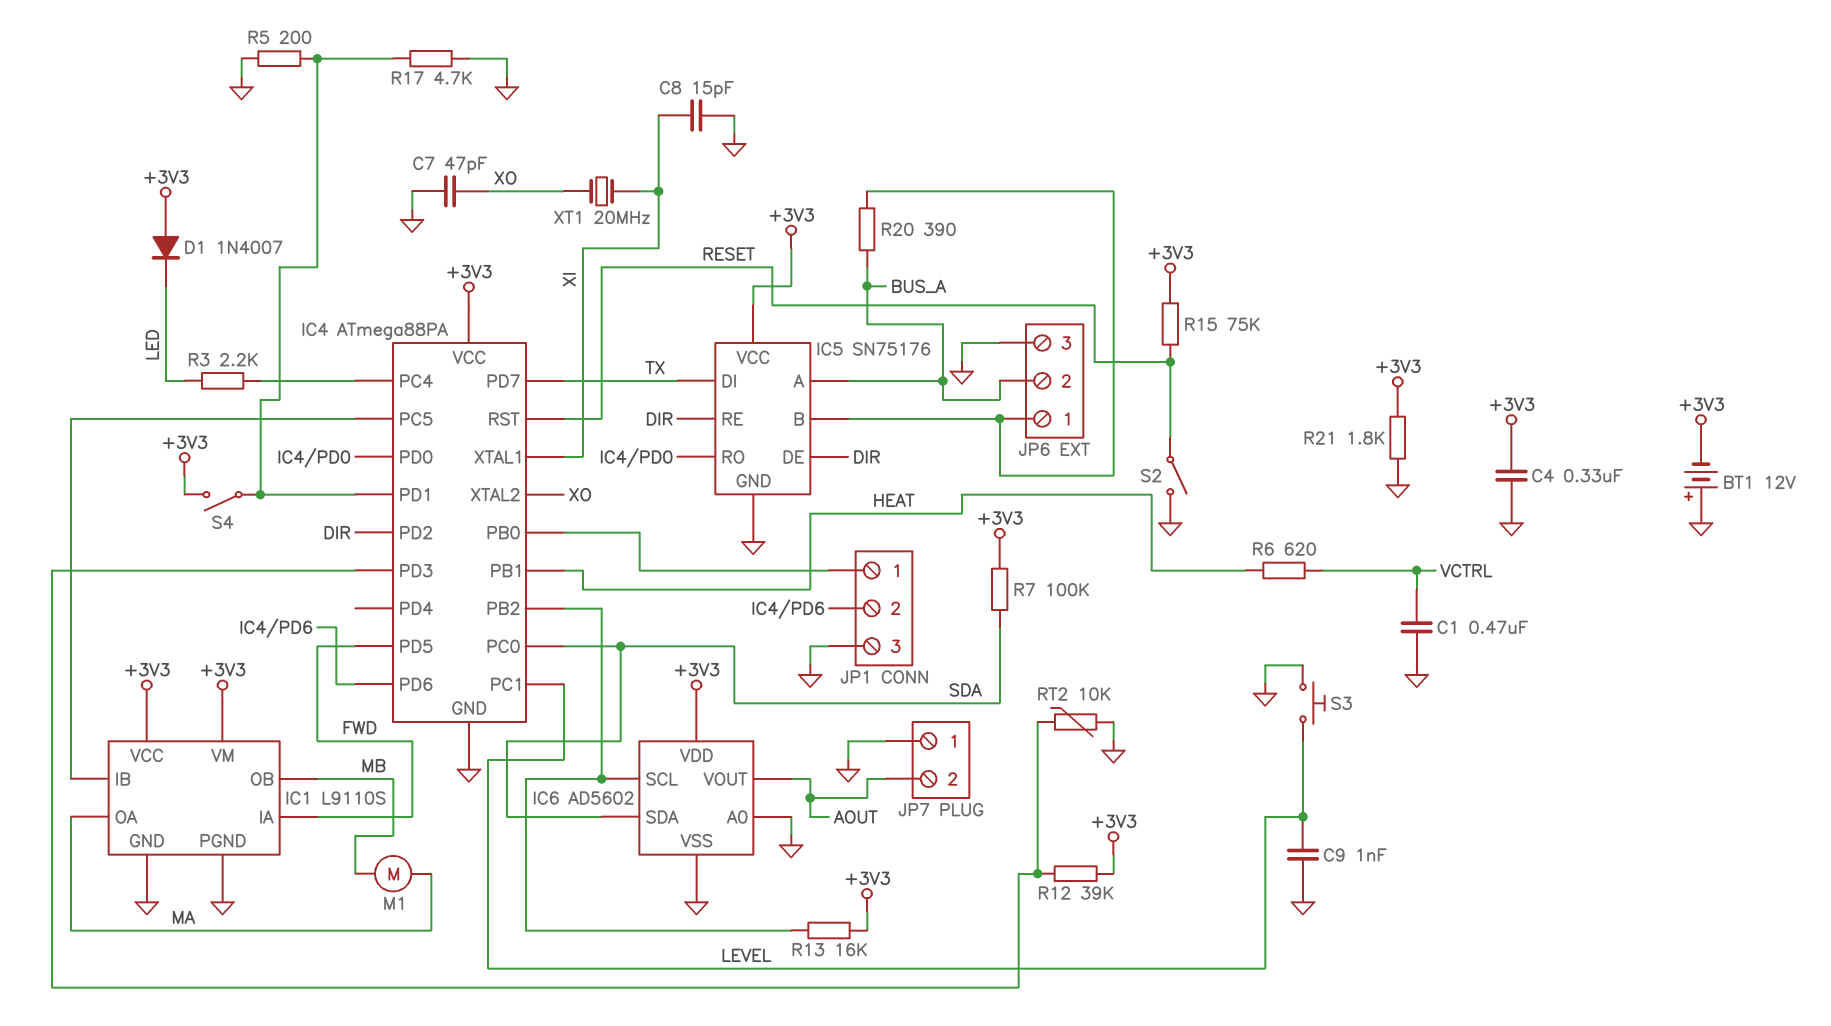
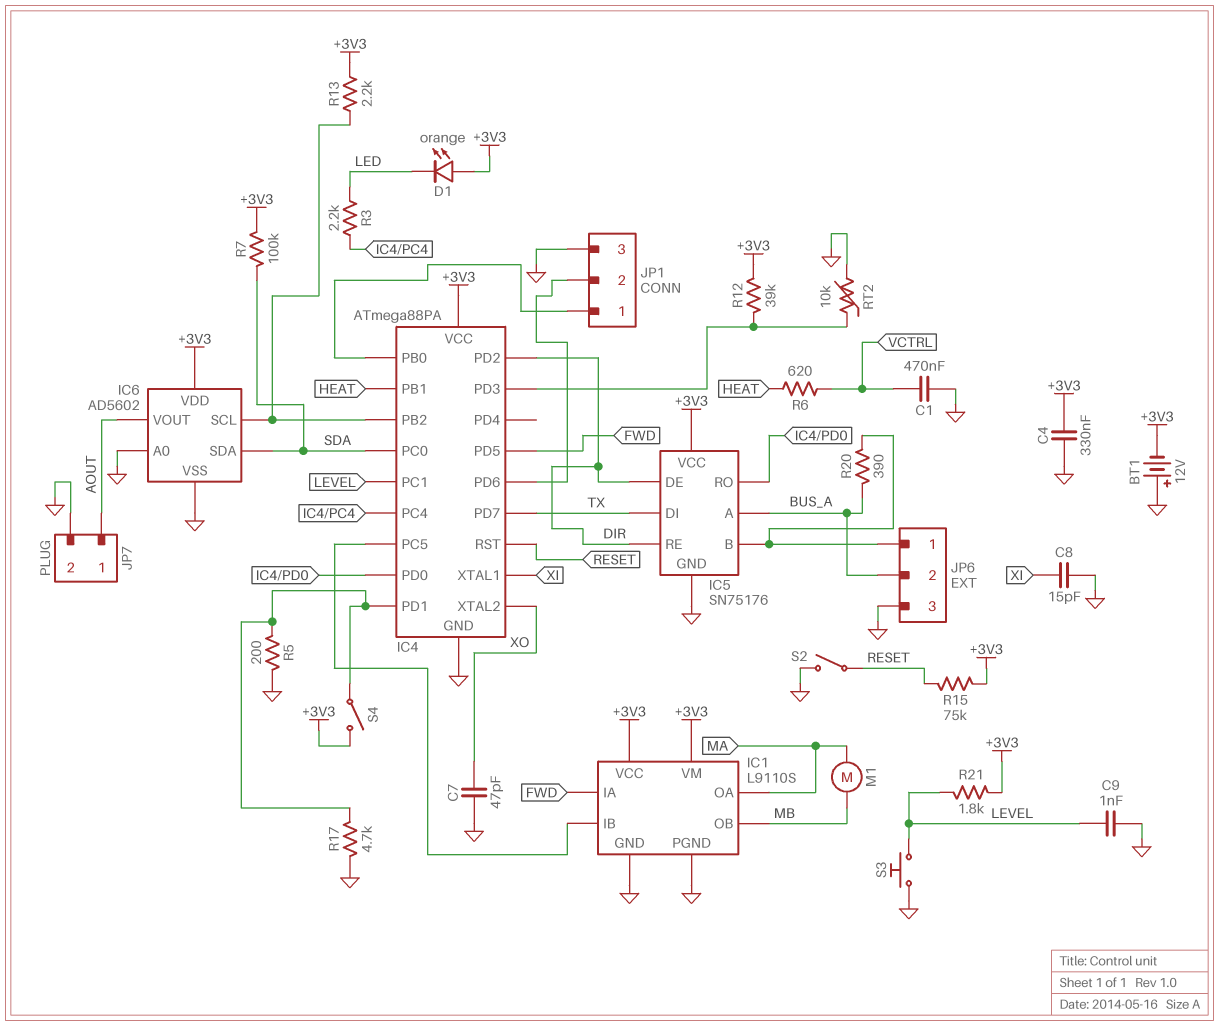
D1: diode 1N4007 (A +3V3, K LED) -> LED orange (A +3V3, K LED)
JP7 pin 1: GND -> AOUT
JP7 pin 2: AOUT -> GND
R13: 16k (+3V3, IC4/PB2) -> 2.2k (+3V3, IC4/PB2)
R21: 1.8k (+3V3, GND) -> 1.8k (+3V3, LEVEL)
XT1: 20MHz (XI, XO) -> none

